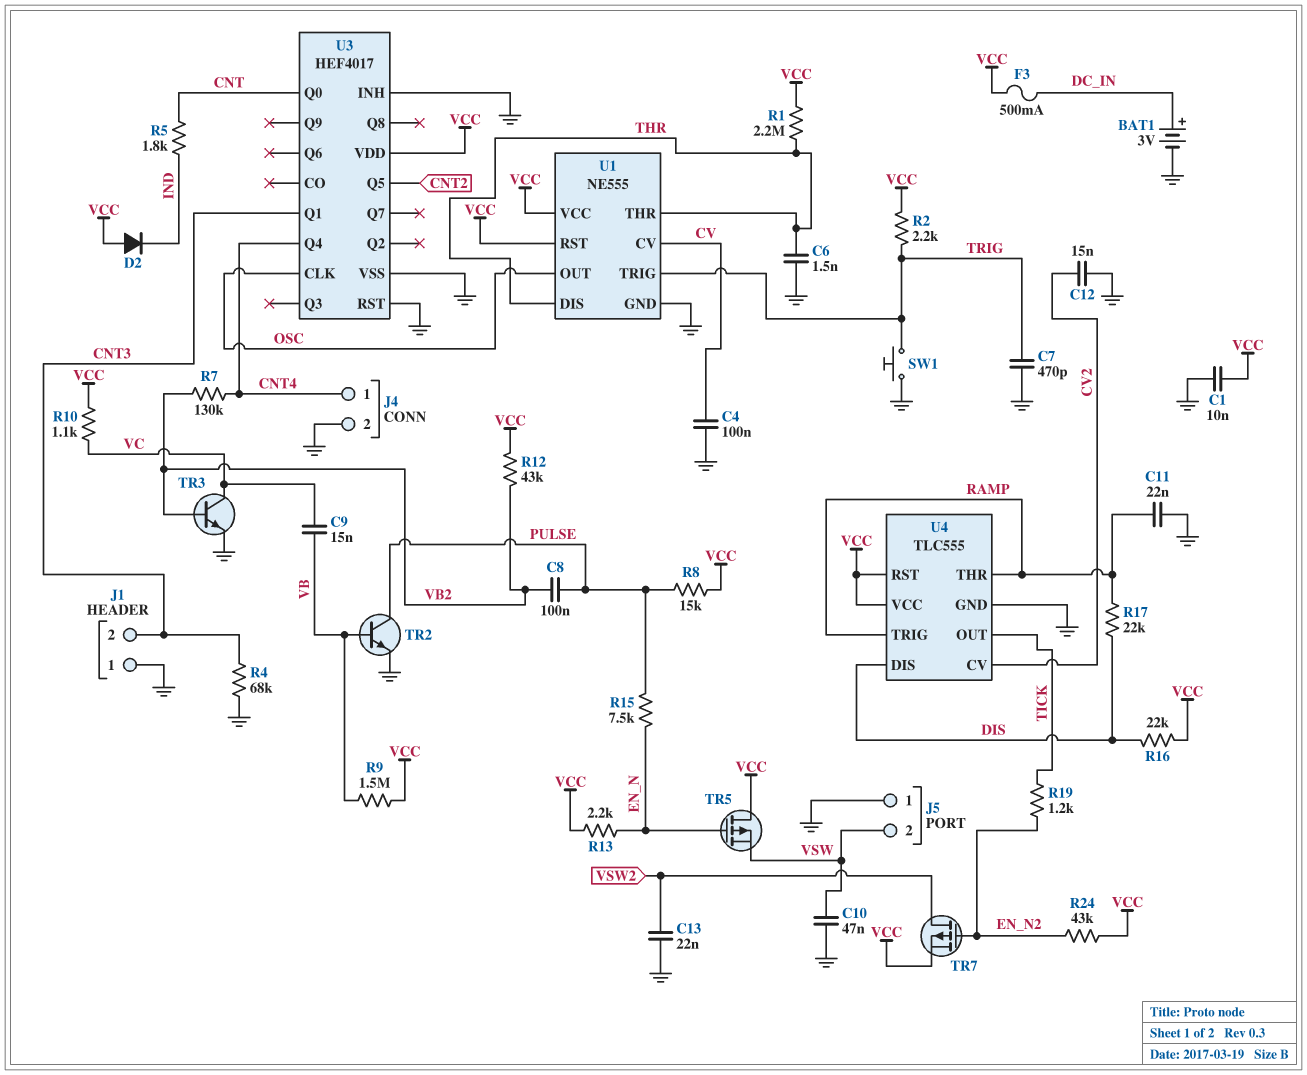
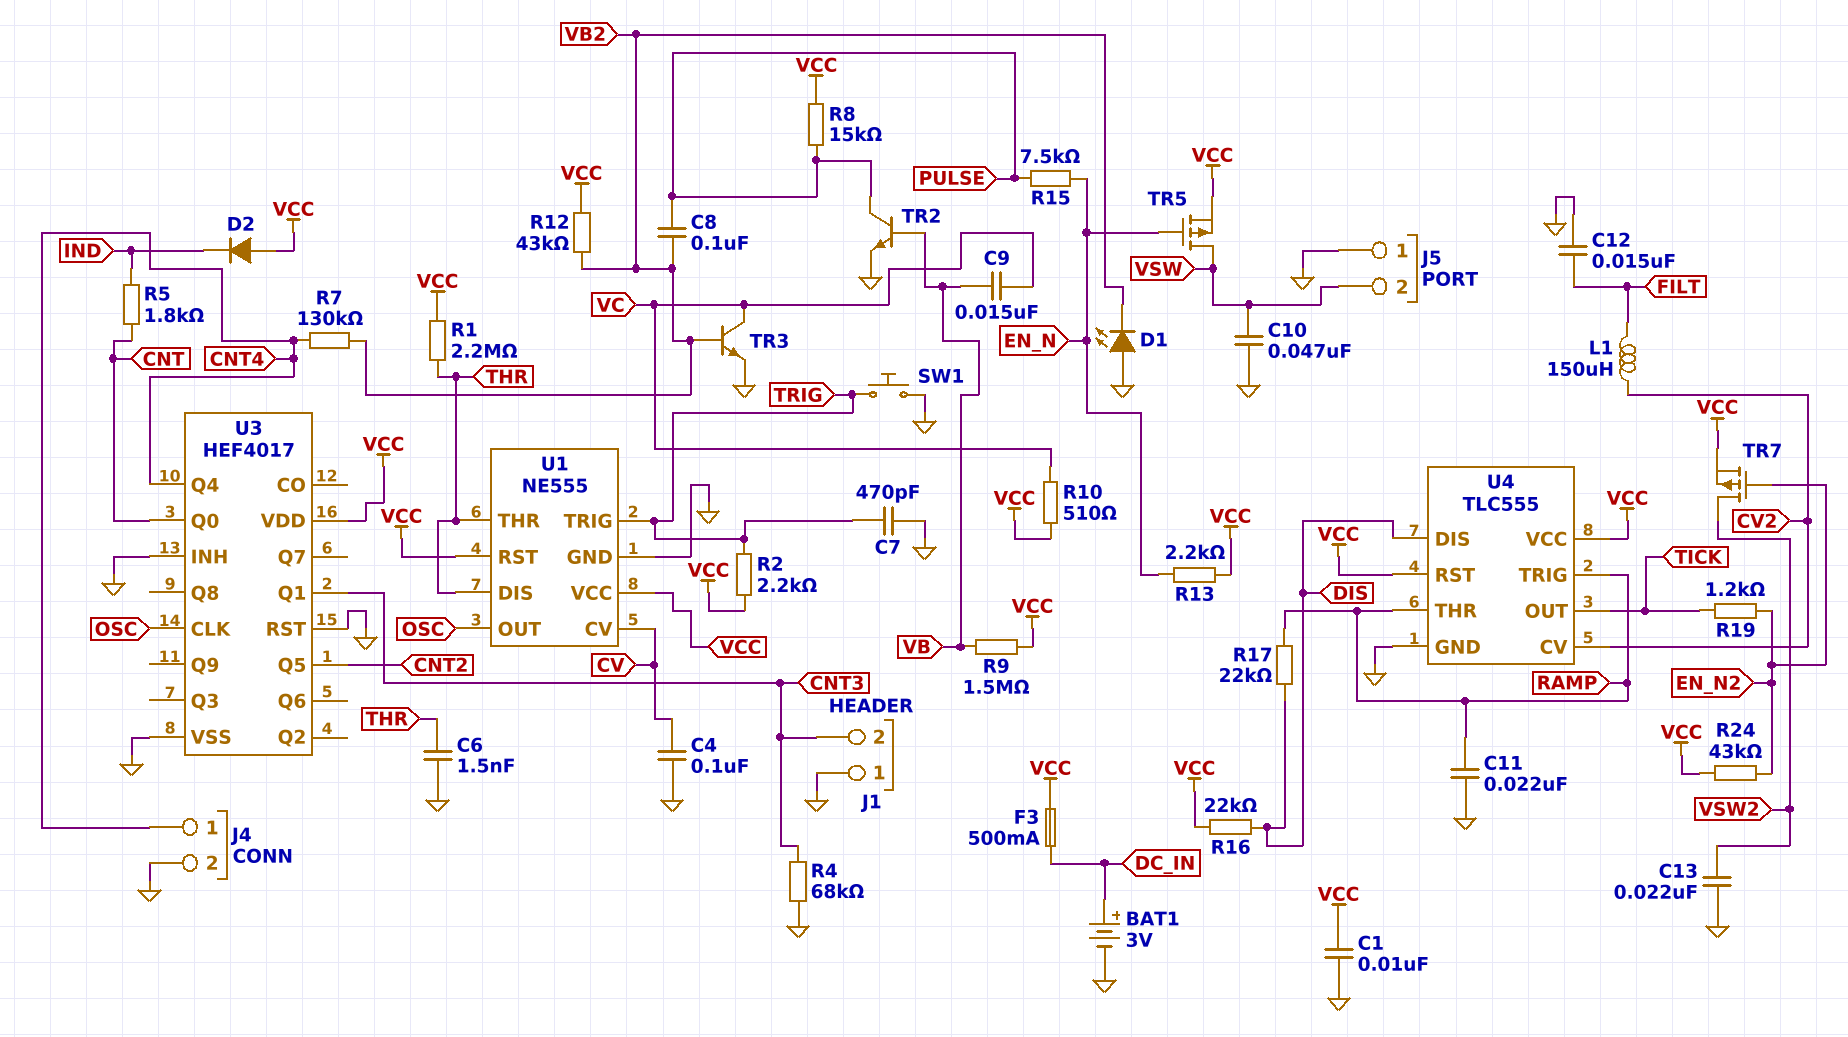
C12: 15nF (CV2, GND) -> 15nF (FILT, GND)
D1: none -> LED (A GND, K VB2)
L1: none -> 150uH (CV2, FILT)
R10: 1.1k (VC, VCC) -> 510 (VC, VCC)
TR5: PMOS (G EN_N, D VCC, S VSW) -> PMOS (G EN_N, D VSW, S VCC)

